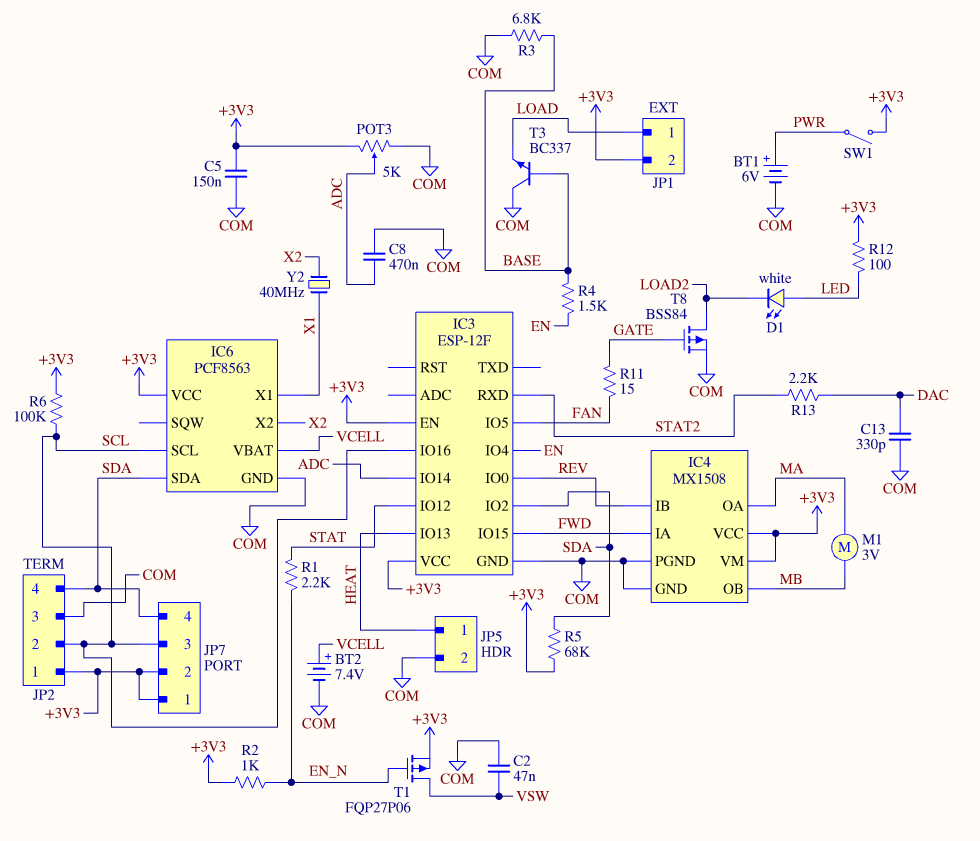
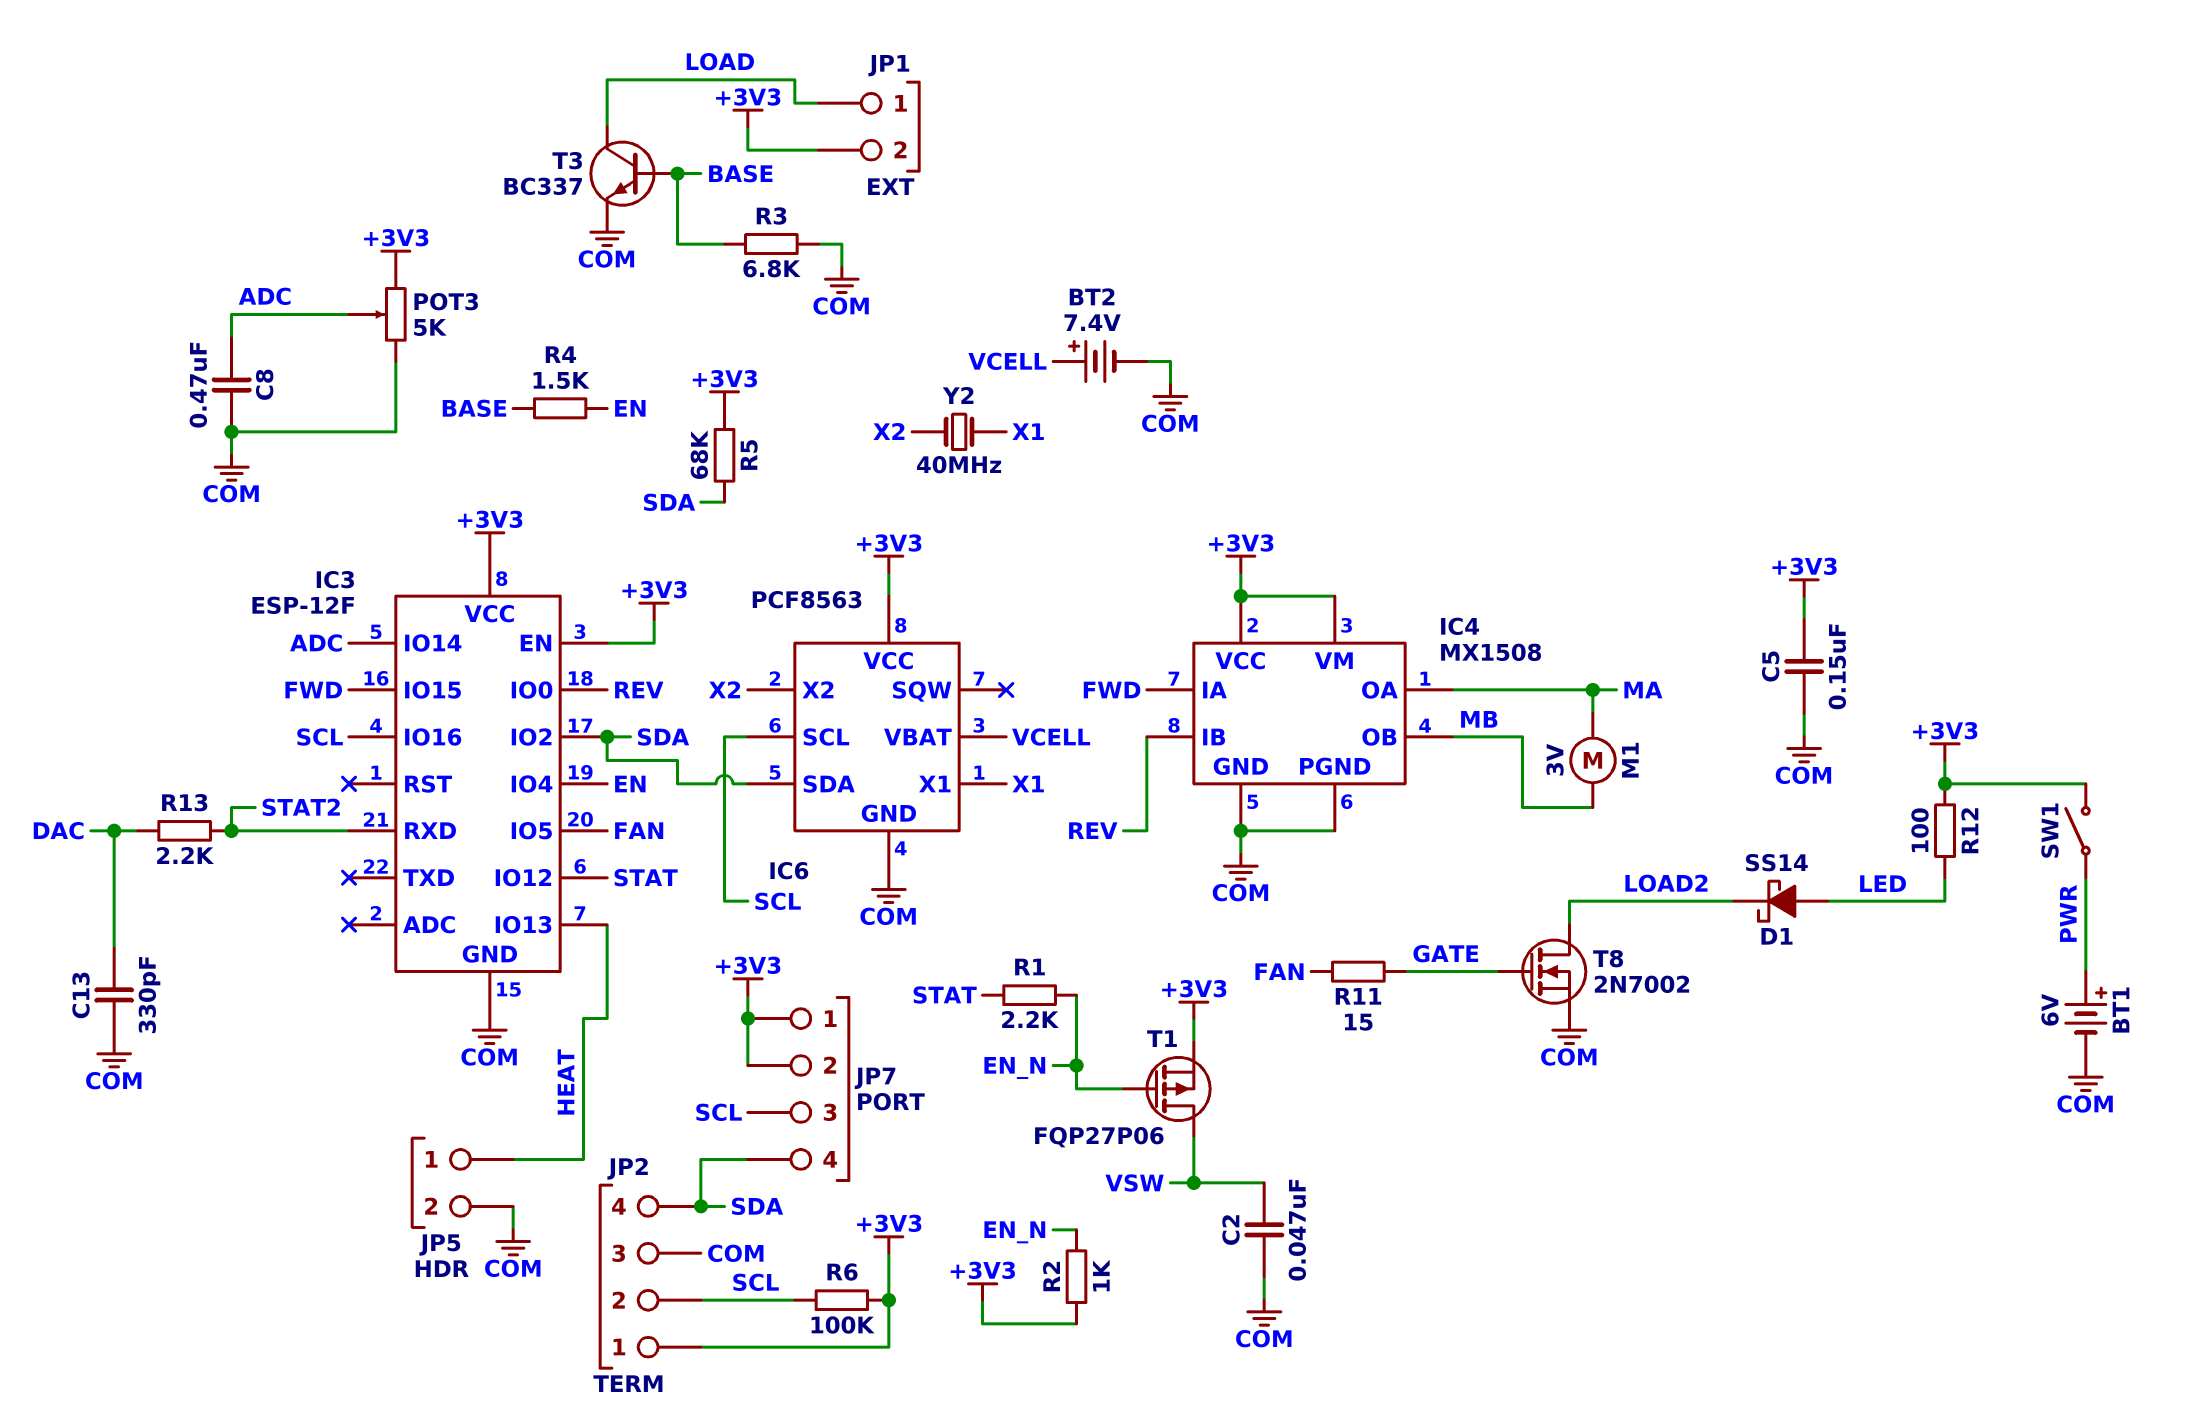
D1: LED white (A LED, K LOAD2) -> schottky SS14 (A LED, K LOAD2)
T3: NPN BC337 (B BASE, C COM, E LOAD) -> NPN BC337 (B BASE, C LOAD, E COM)
T8: PMOS BSS84 (G GATE, D LOAD2, S COM) -> NMOS 2N7002 (G GATE, D LOAD2, S COM)

